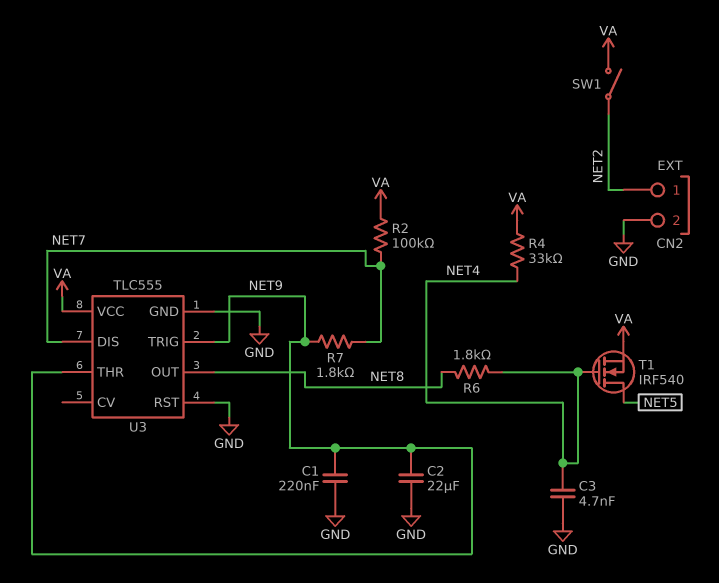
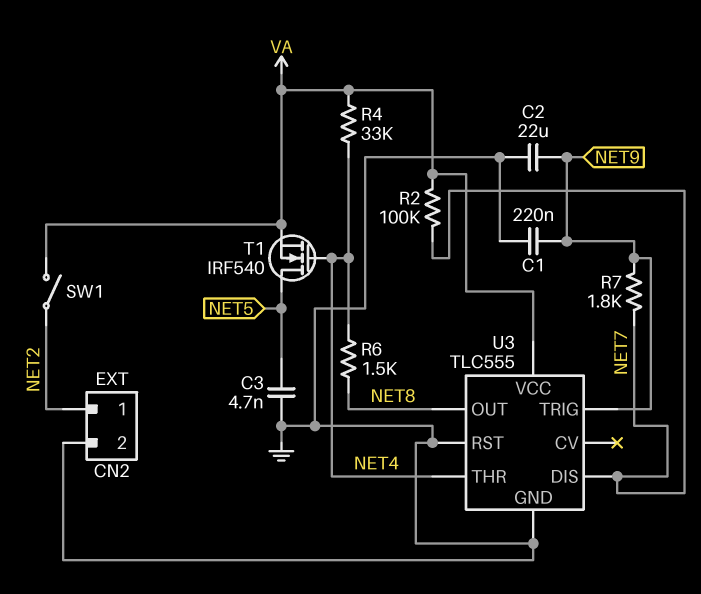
C3: 4.7nF (GND, NET4) -> 4.7nF (GND, NET5)
R6: 1.8k (NET4, NET8) -> 1.5k (NET4, NET8)
U3 pin THR: NET9 -> NET4

